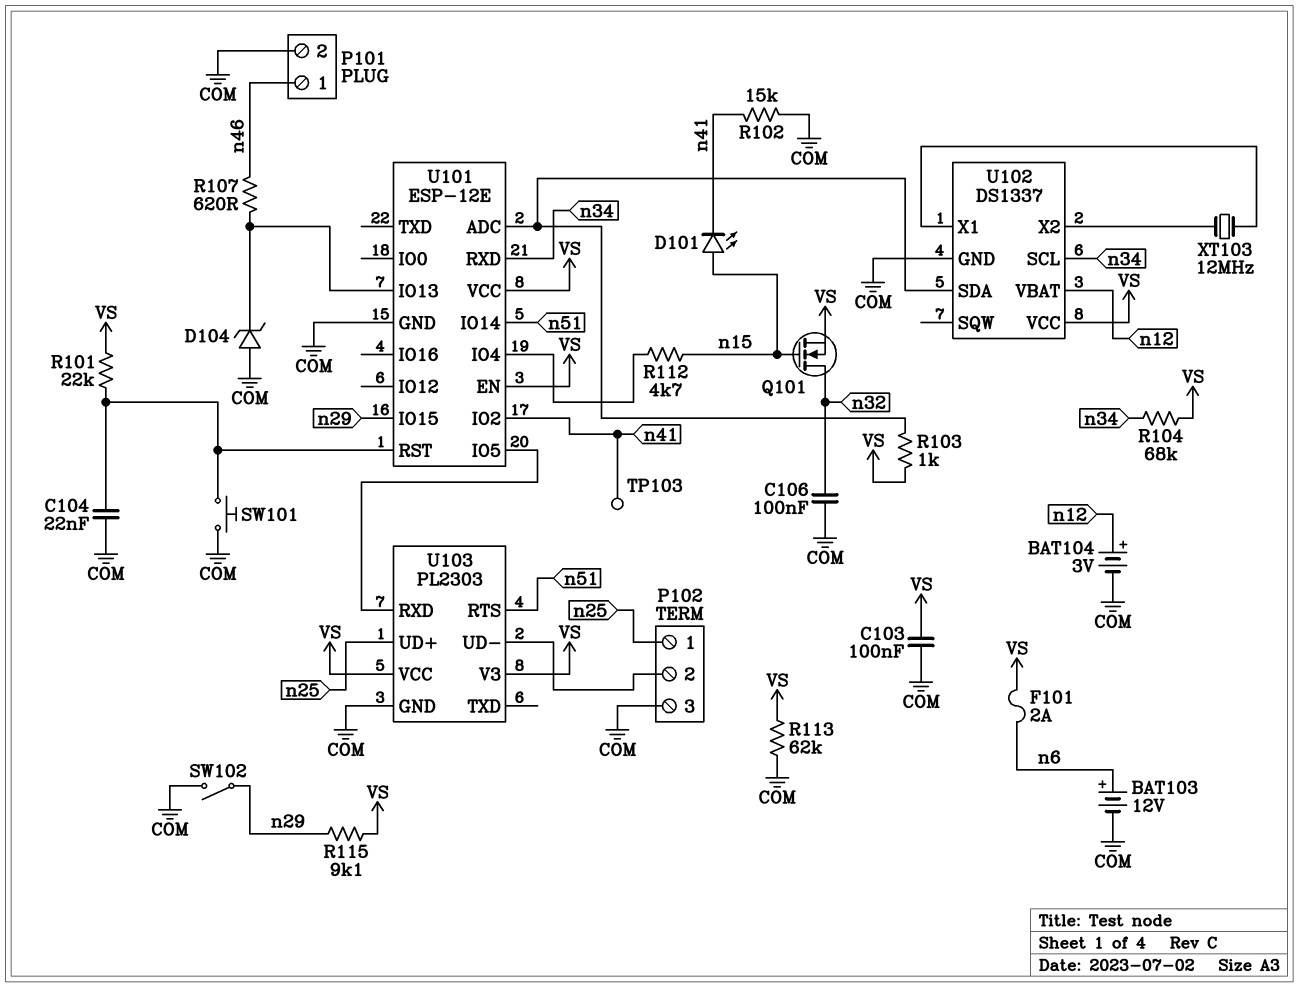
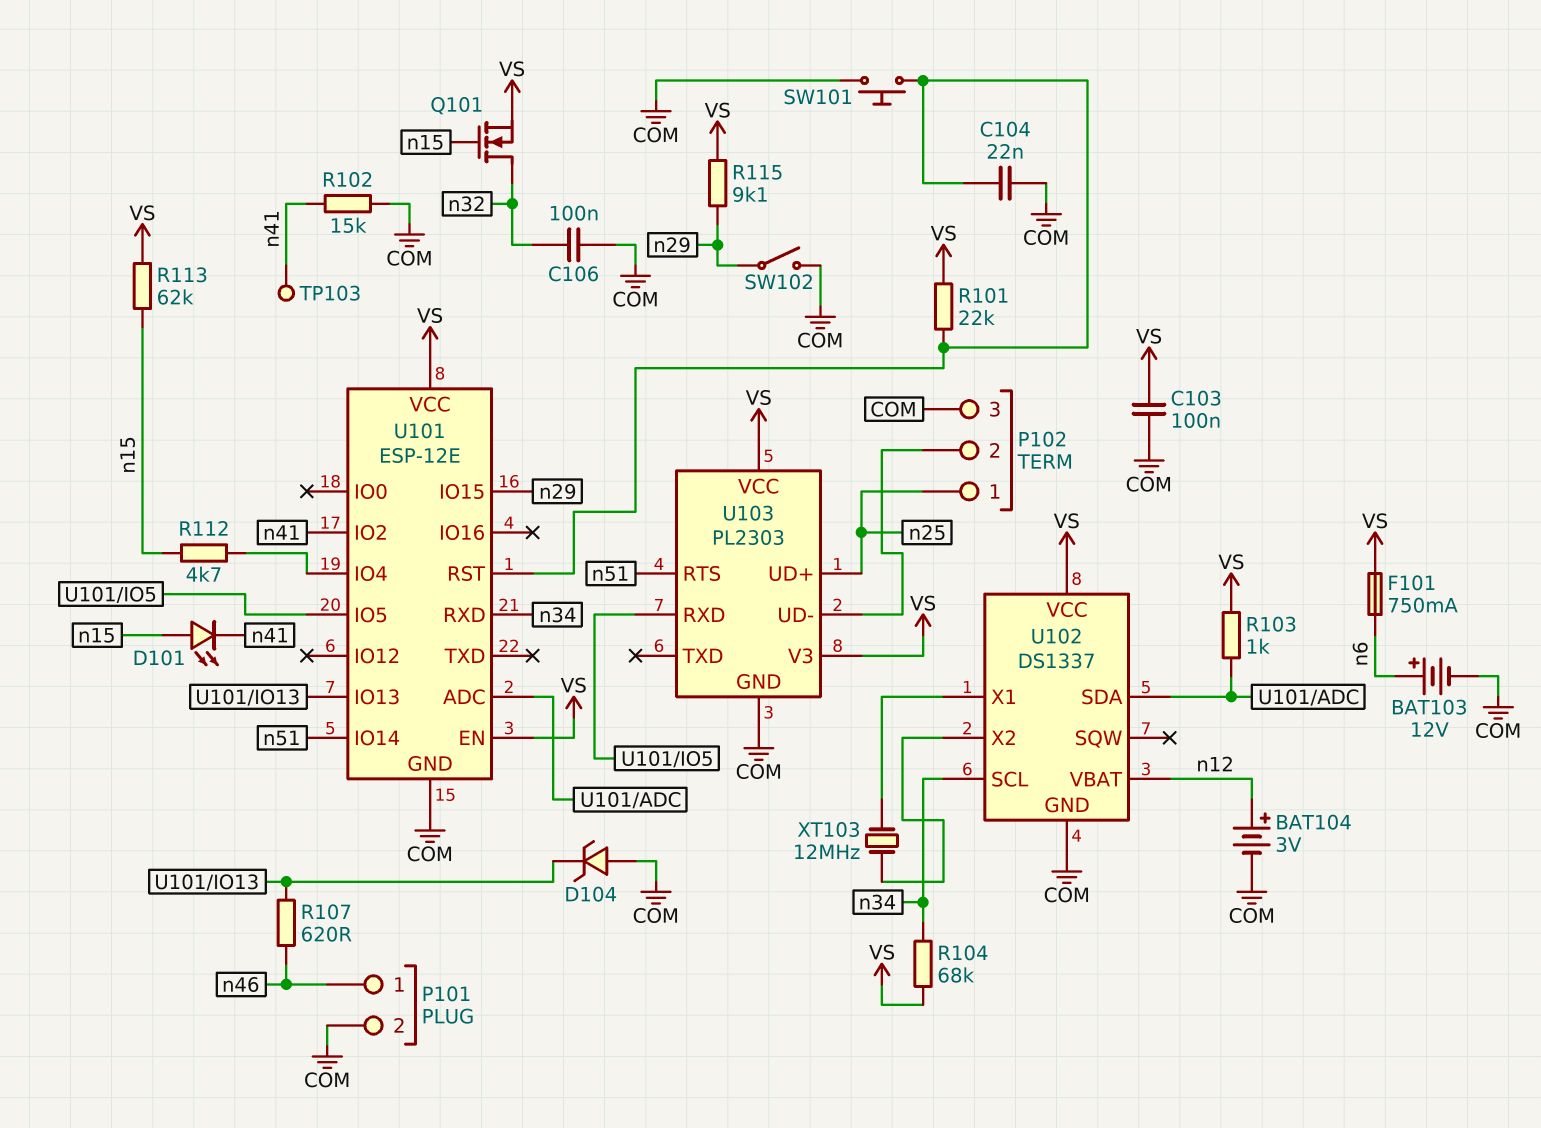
F101: 2A (VS, n6) -> 750mA (VS, n6)
R113: 62k (COM, VS) -> 62k (VS, n15)

